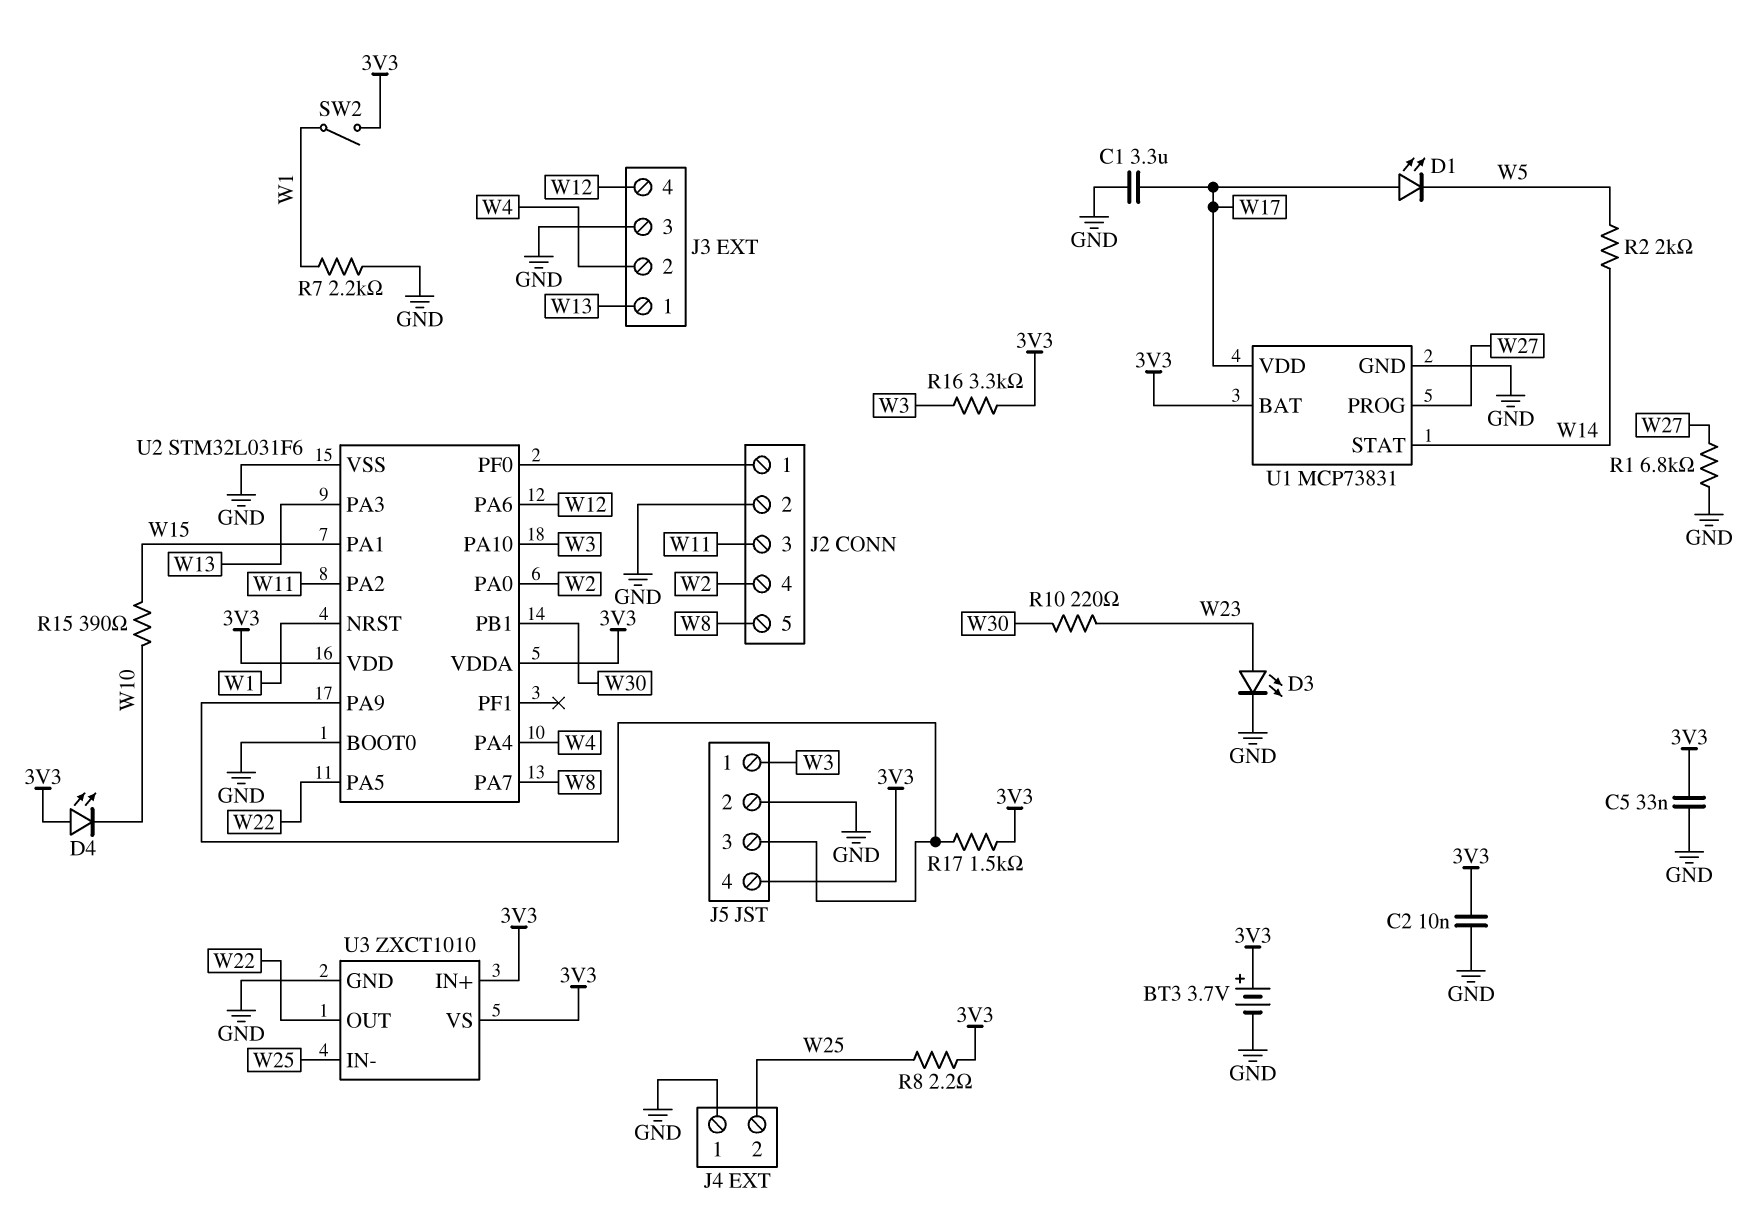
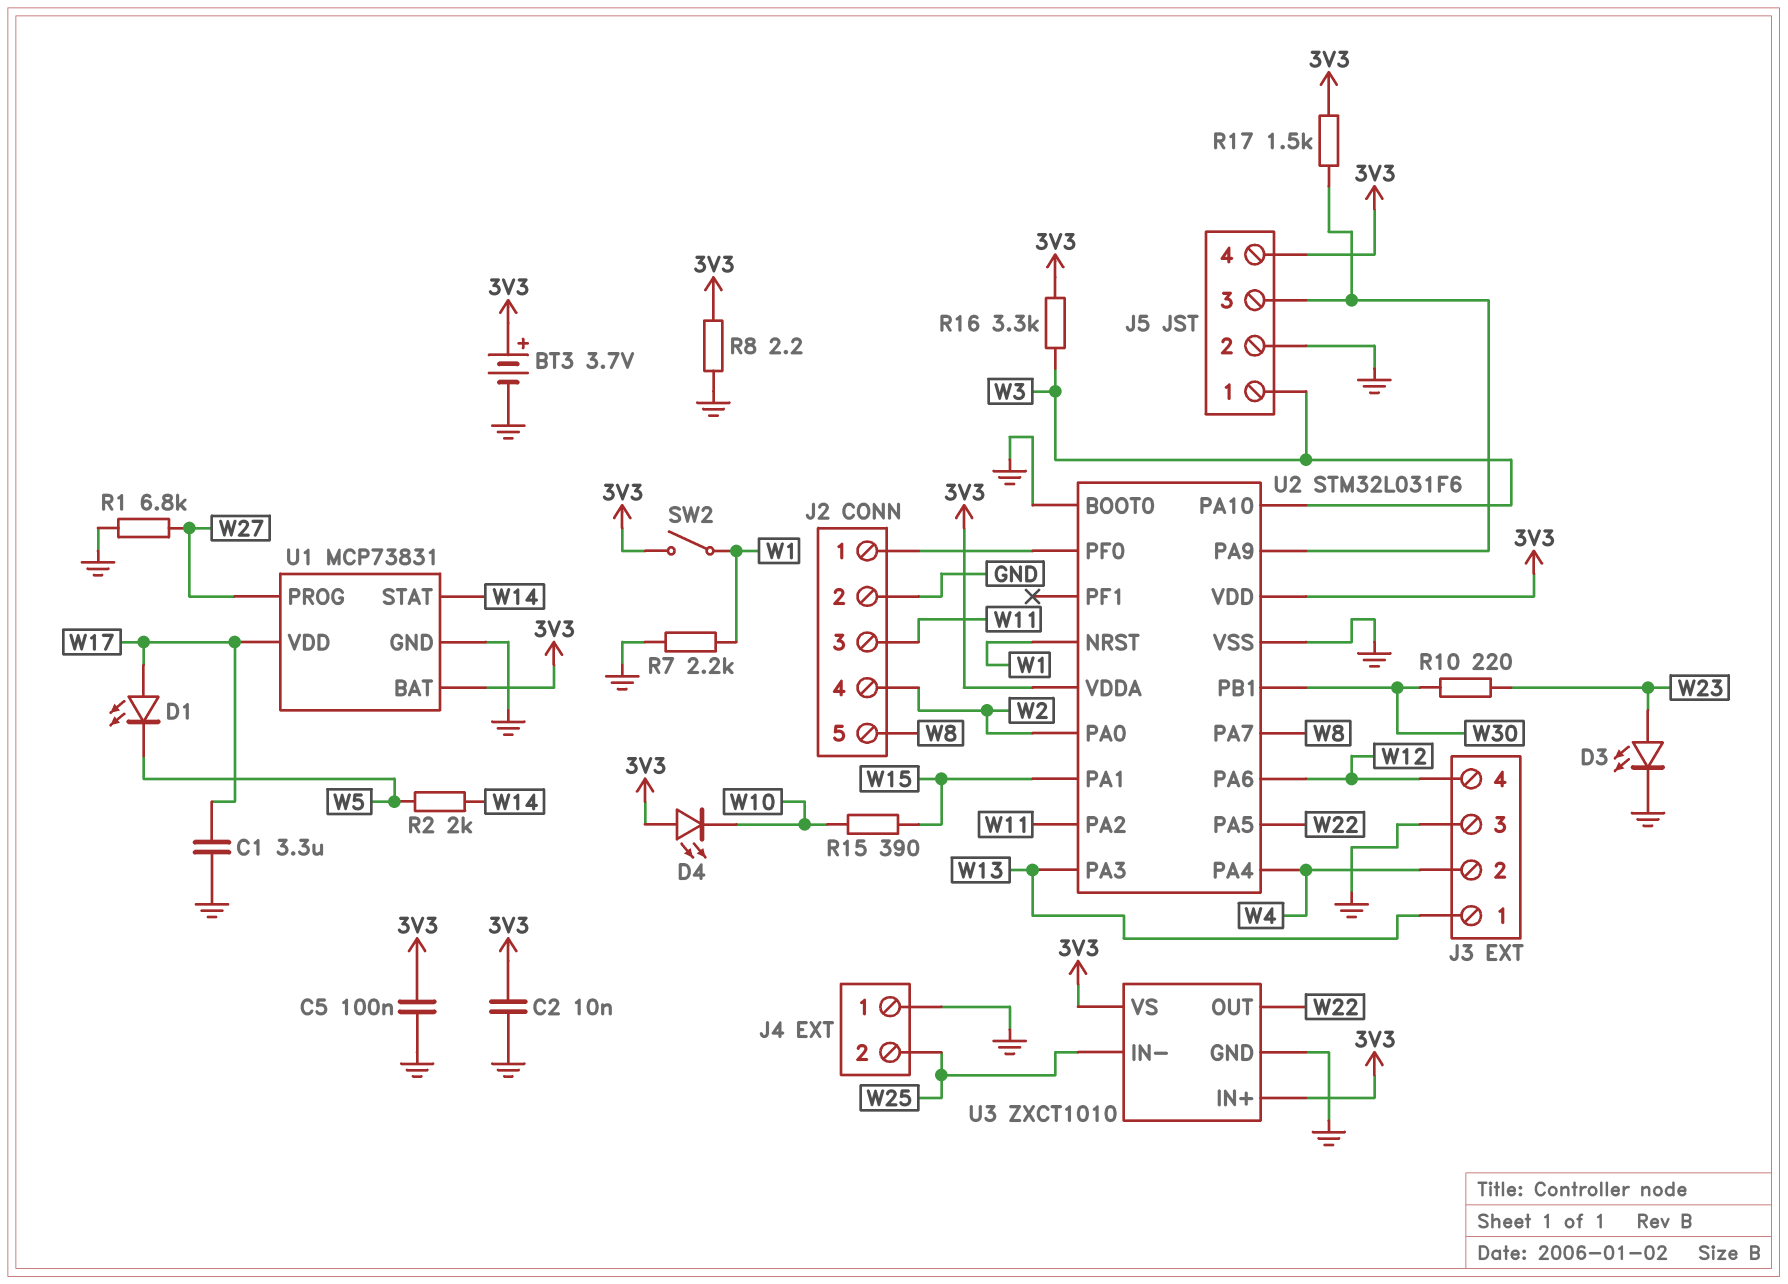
C5: 33nF (3V3, GND) -> 100nF (3V3, GND)
R8: 2.2 (3V3, W25) -> 2.2 (3V3, GND)

